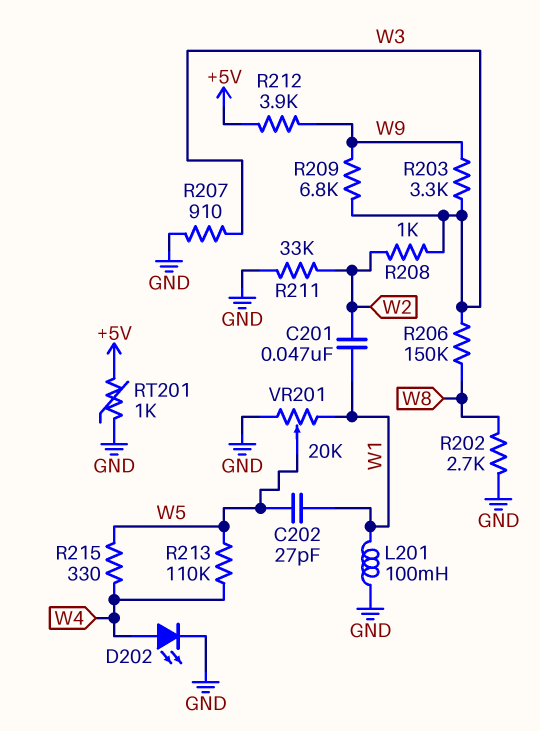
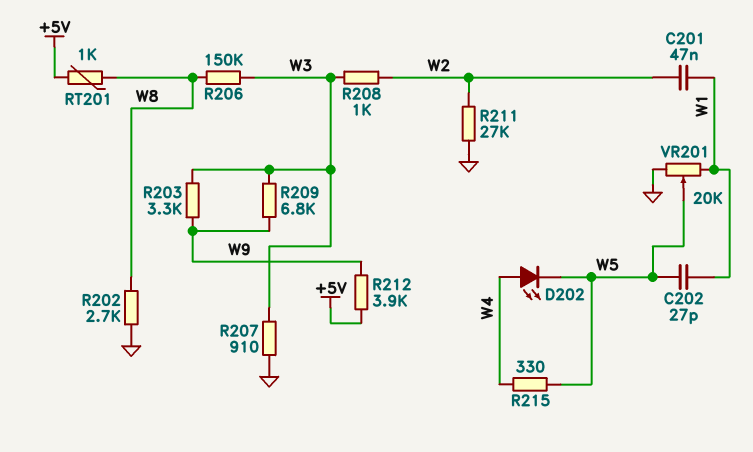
D202: LED (A W4, K GND) -> LED (A W4, K W5)
L201: 100mH (GND, W1) -> none
R211: 33k (GND, W2) -> 27k (GND, W2)
R213: 110k (W4, W5) -> none
RT201: 1k (+5V, GND) -> 1k (+5V, W8)

